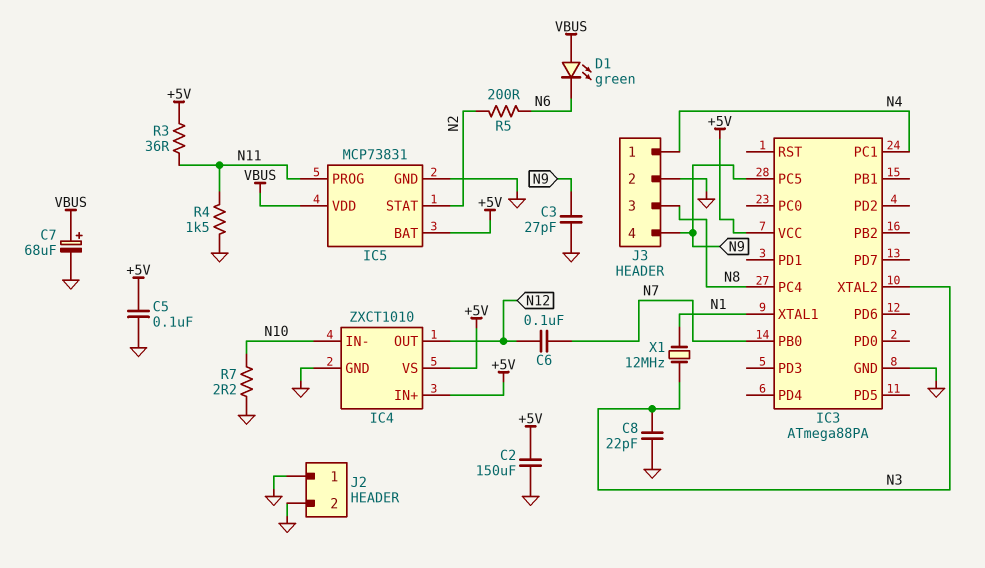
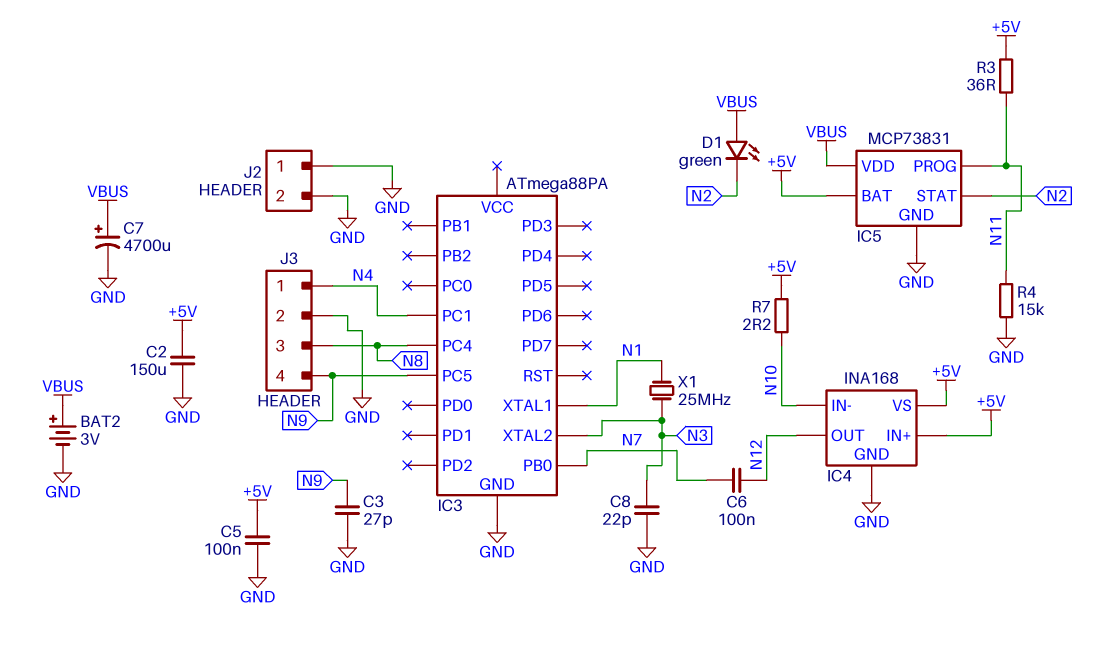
BAT2: none -> 3V (plus VBUS, minus GND)
C7: 68uF (plus VBUS, minus GND) -> 4700uF (plus VBUS, minus GND)
D1: LED green (A VBUS, K N6) -> LED green (A VBUS, K N2)
IC3 pin VCC: +5V -> none
IC4: ZXCT1010 -> INA168
R4: 1.5k (GND, N11) -> 15k (GND, N11)
R5: 200 (N2, N6) -> none
R7: 2.2 (GND, N10) -> 2.2 (+5V, N10)
X1: 12MHz (N1, N3) -> 25MHz (N1, N3)

